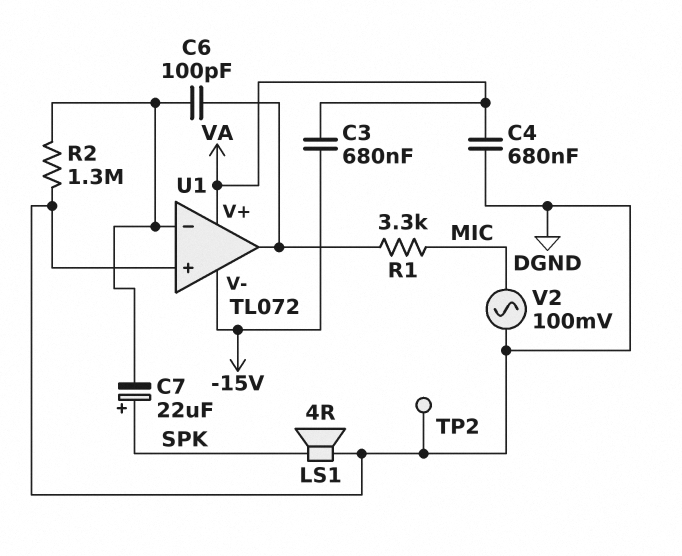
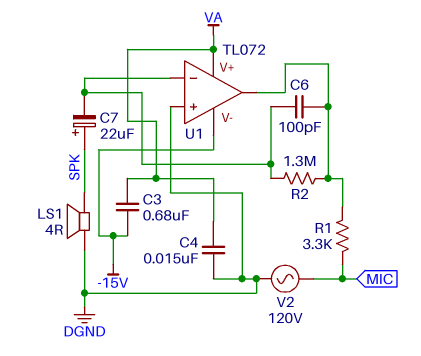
C4: 680nF (DGND, VA) -> 15nF (DGND, VA)
R2: 1.3M (DGND, U1/in-) -> 1.3M (U1/in-, U1/out)
TP2: test point (DGND) -> none
V2: AC 100mV (DGND, MIC) -> AC 120V (DGND, MIC)

